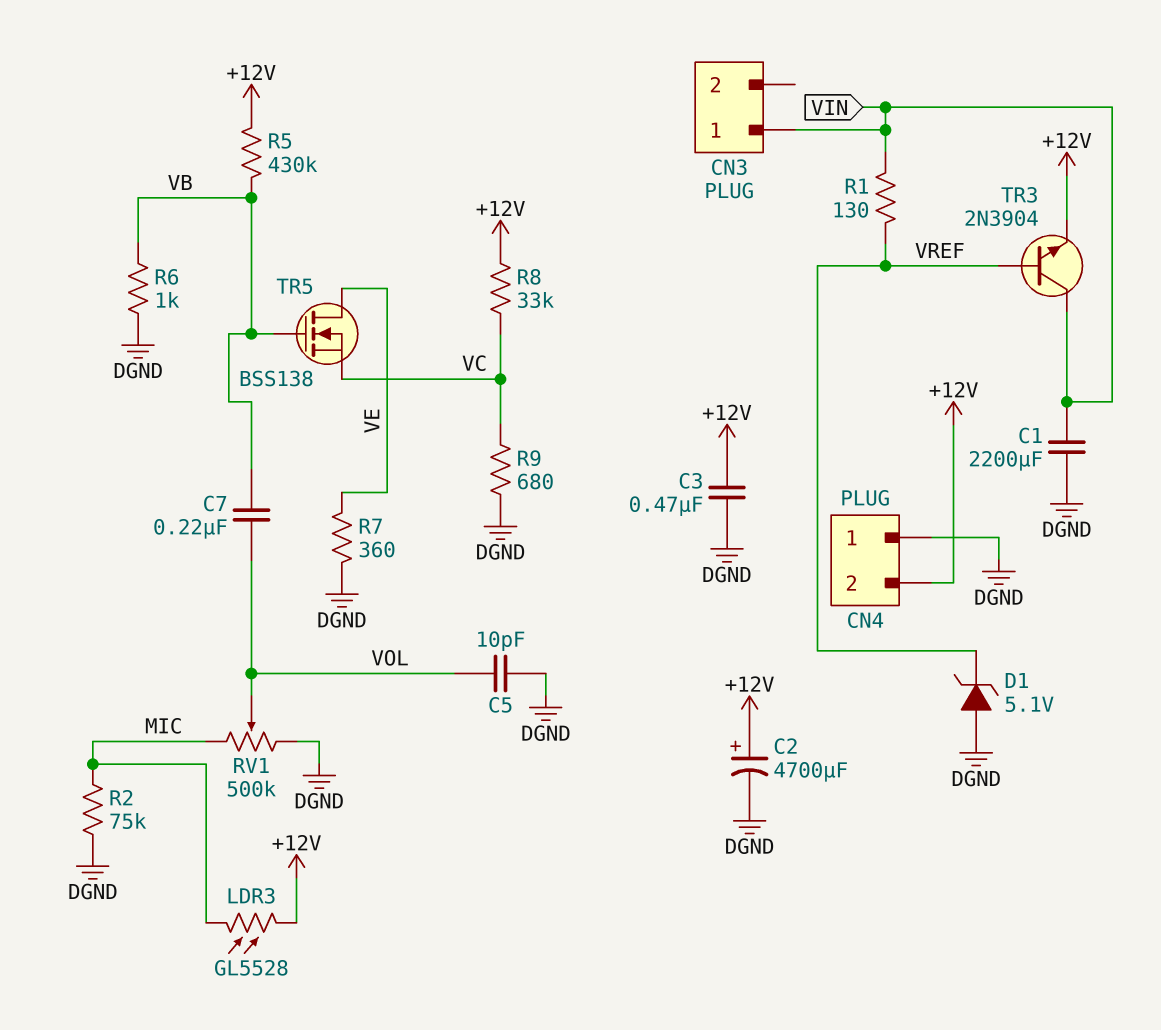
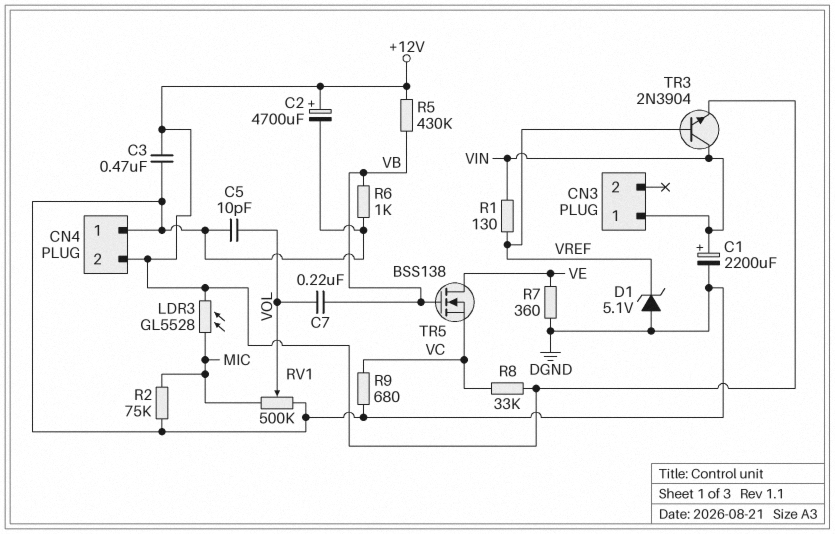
C1: 2200uF (DGND, VIN) -> 2200uF (plus VIN, minus DGND)

